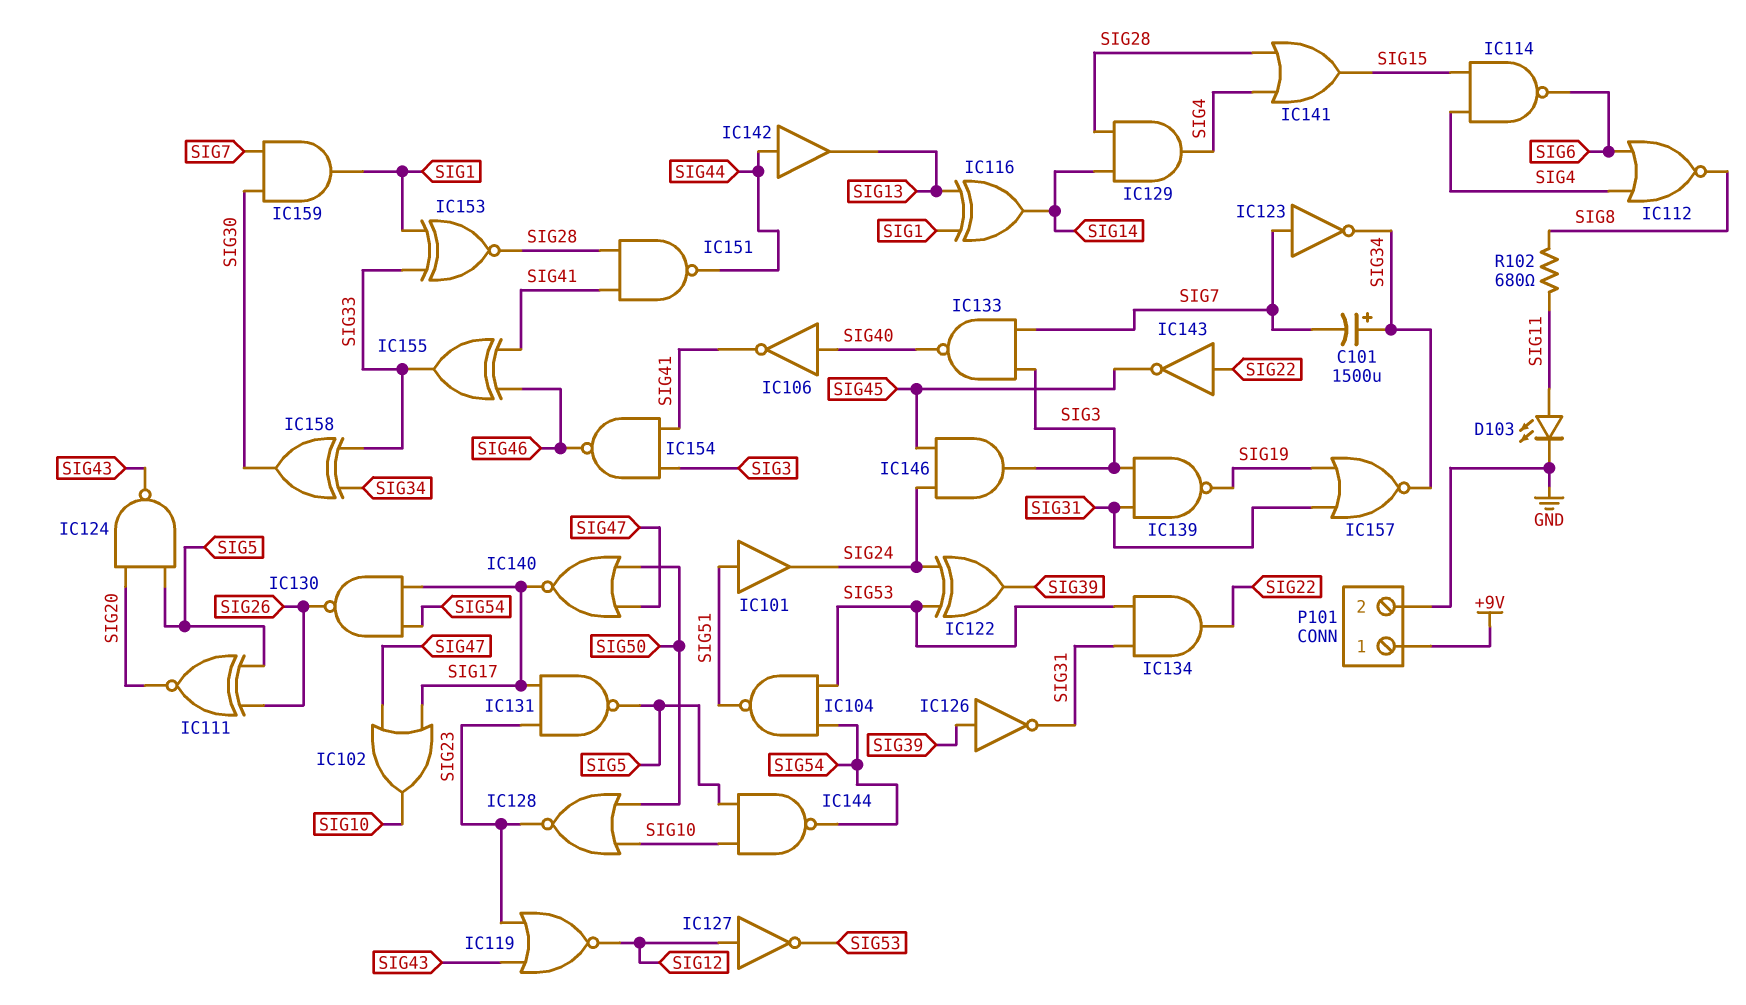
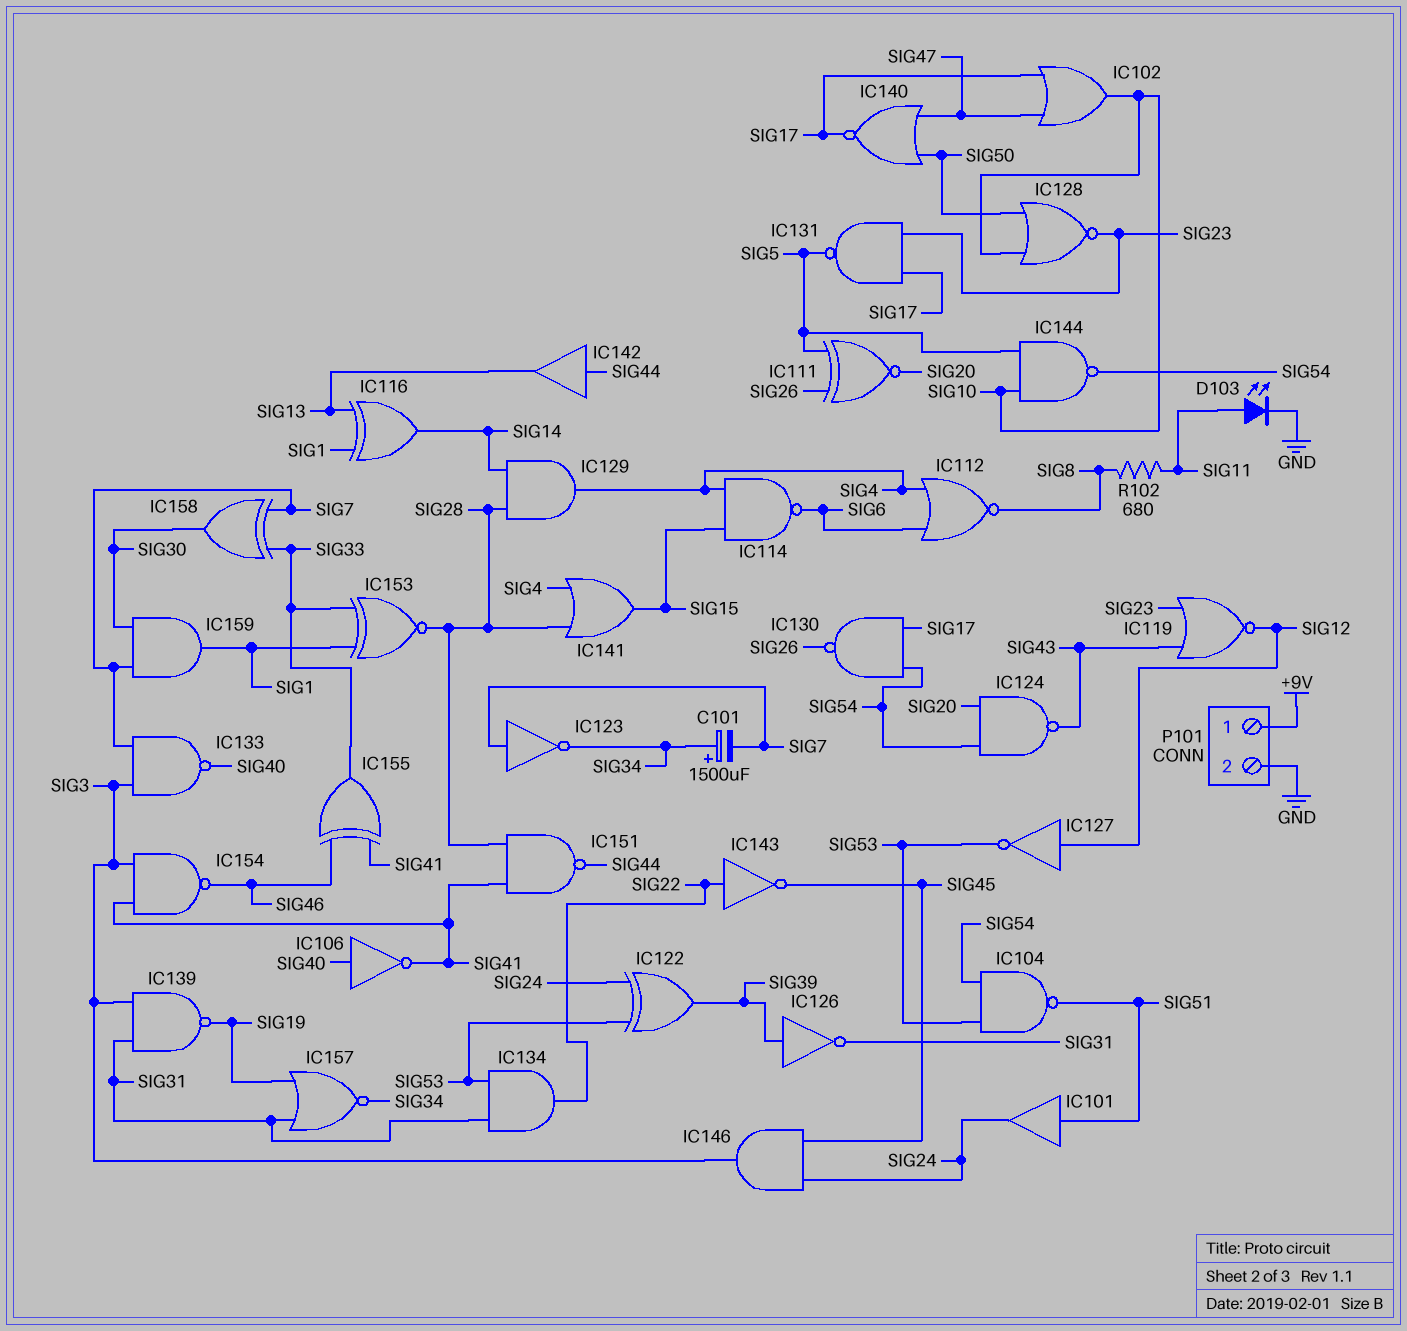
IC124: NAND (in SIG5, in SIG20, out SIG43) -> NAND (in SIG20, in SIG54, out SIG43)
IC158: XOR (in SIG33, in SIG34, out SIG30) -> XOR (in SIG7, in SIG33, out SIG30)

